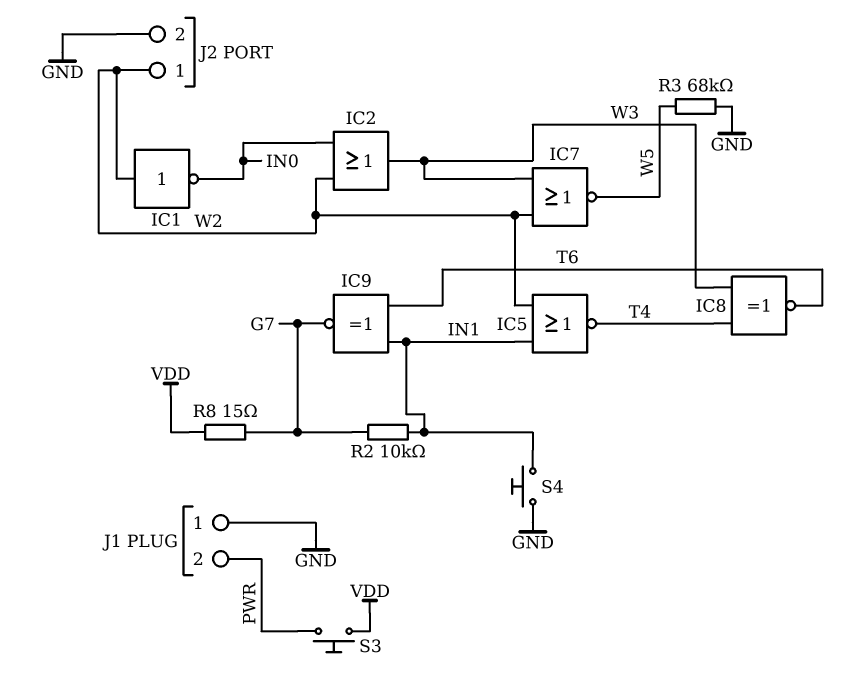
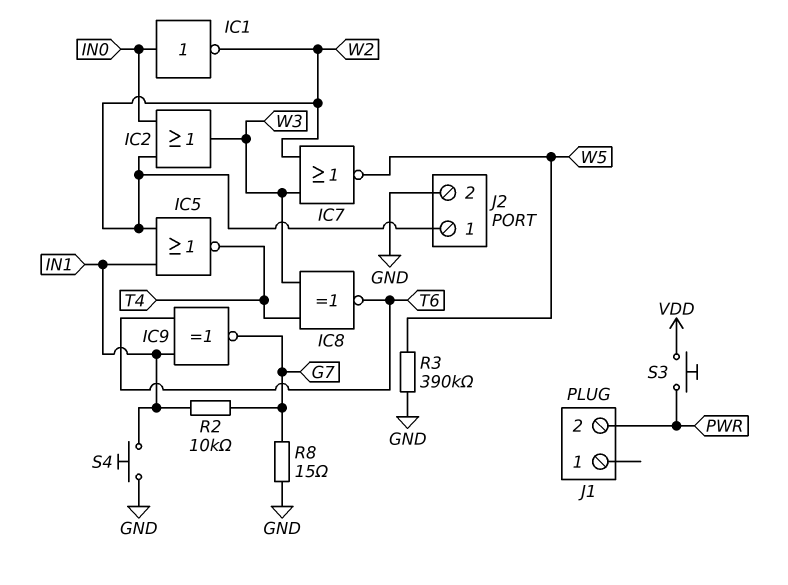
IC1: NOT (in W2, out IN0) -> NOT (in IN0, out W2)
J1 pin 1: GND -> none
R3: 68k (GND, W5) -> 390k (GND, W5)
R8: 15 (G7, VDD) -> 15 (G7, GND)

